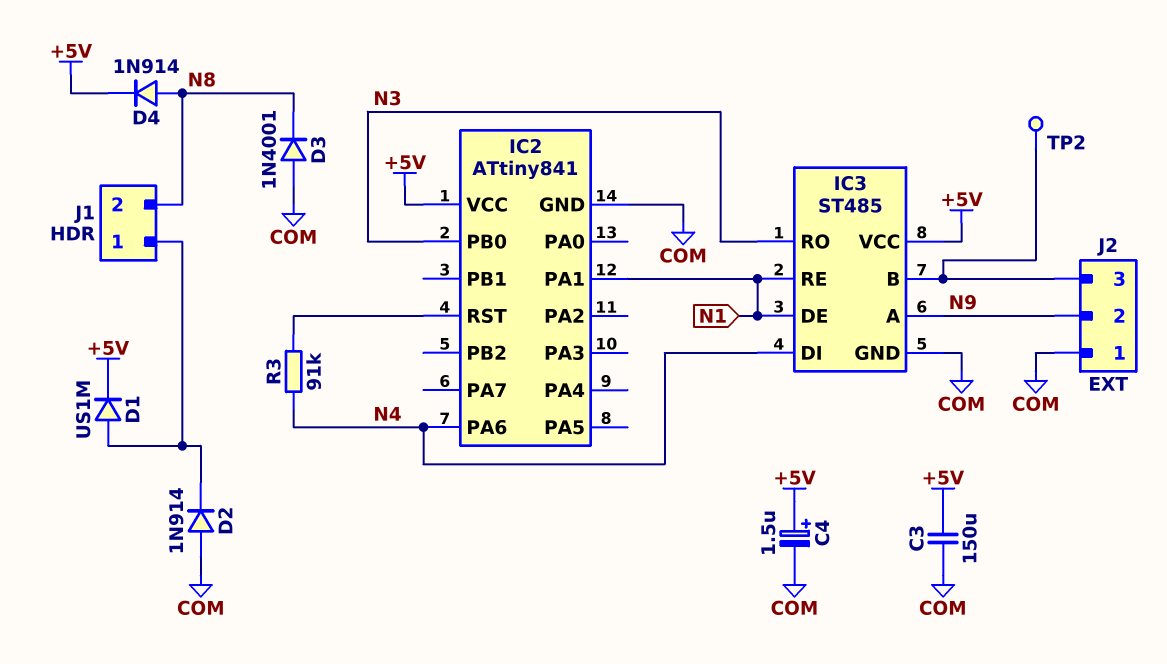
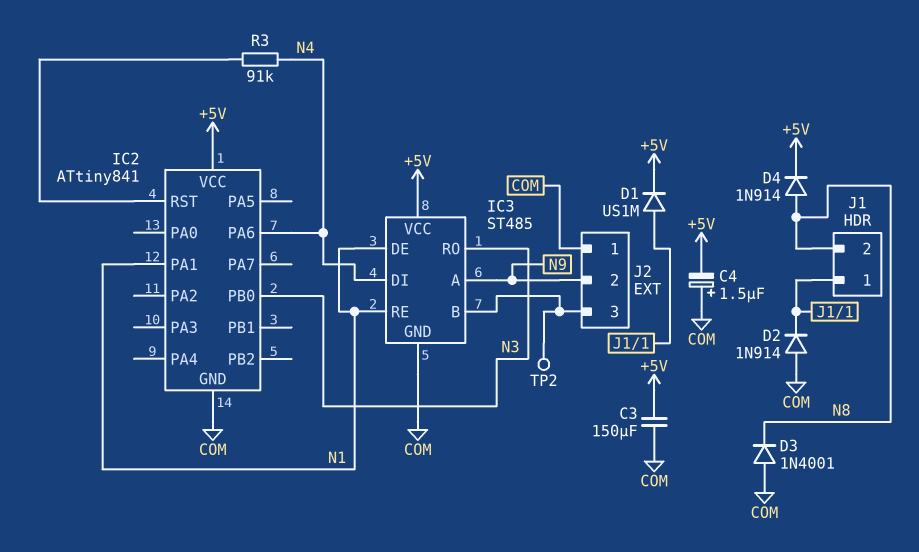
C4: 1.5uF (plus +5V, minus COM) -> 1.5uF (plus COM, minus +5V)

